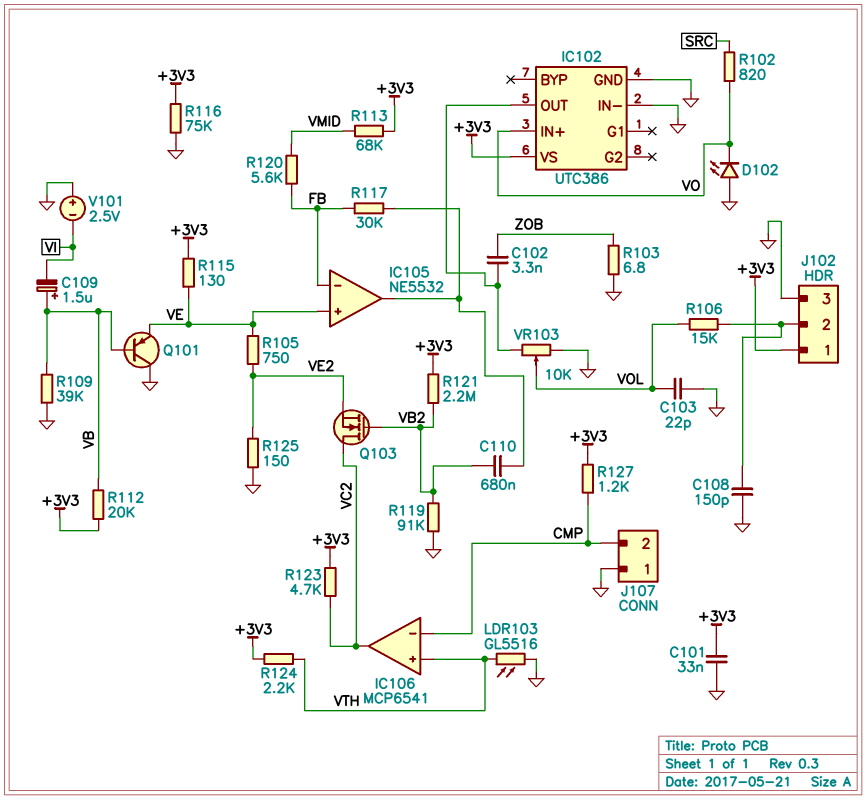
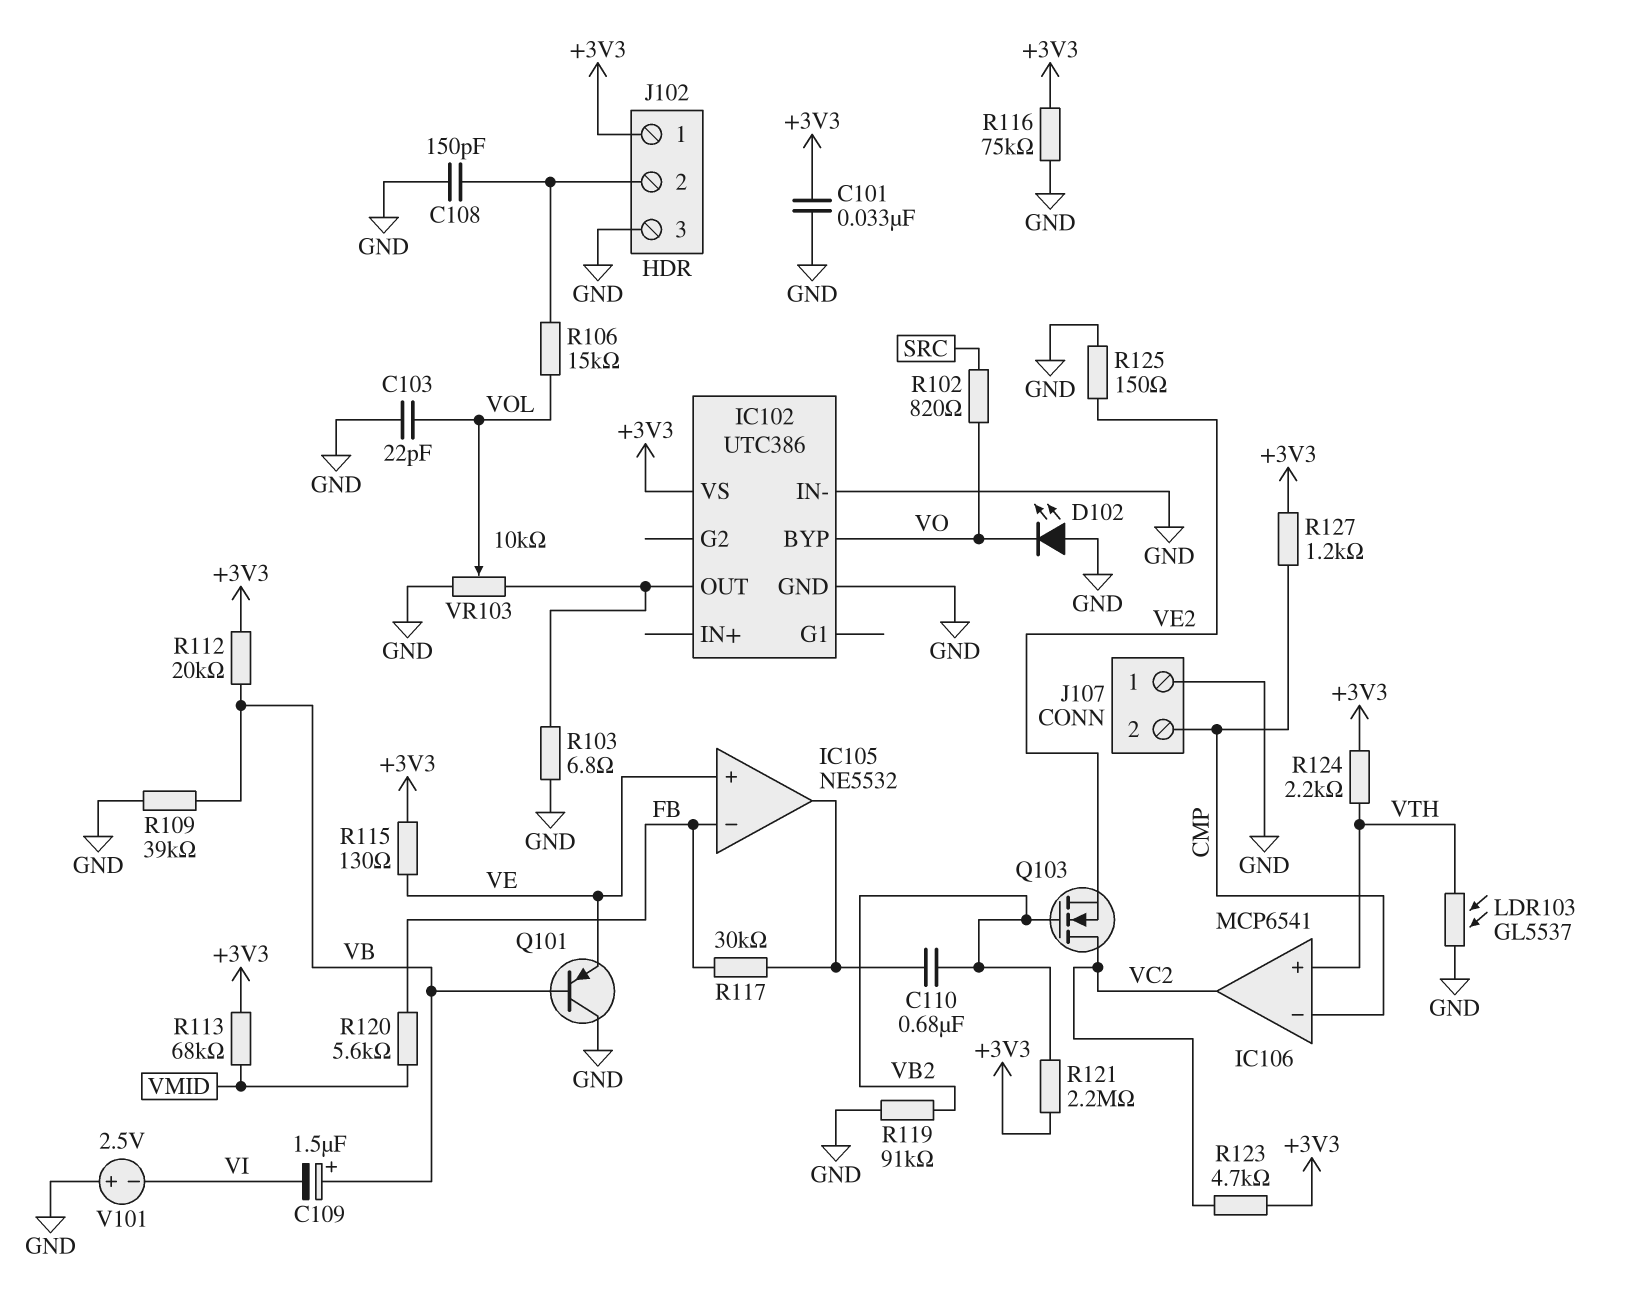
C102: 3.3nF (IC102/OUT, ZOB) -> none
IC102 pin BYP: none -> VO
IC102 pin IN+: VO -> none
LDR103: GL5516 (GND, VTH) -> GL5537 (GND, VTH)
R103: 6.8 (GND, ZOB) -> 6.8 (GND, IC102/OUT)
R105: 750 (VE, VE2) -> none

